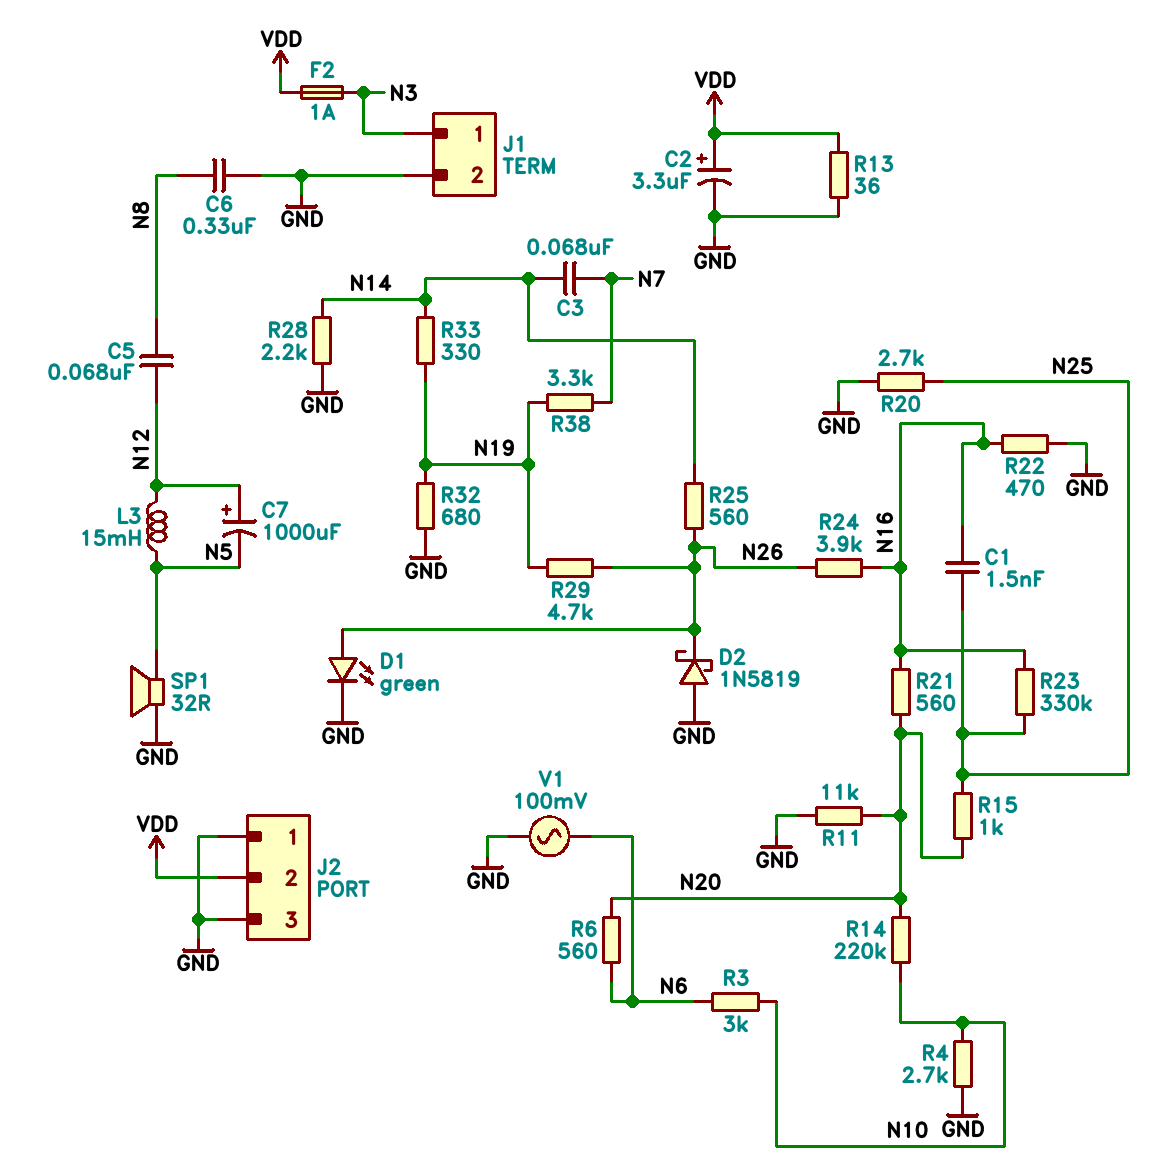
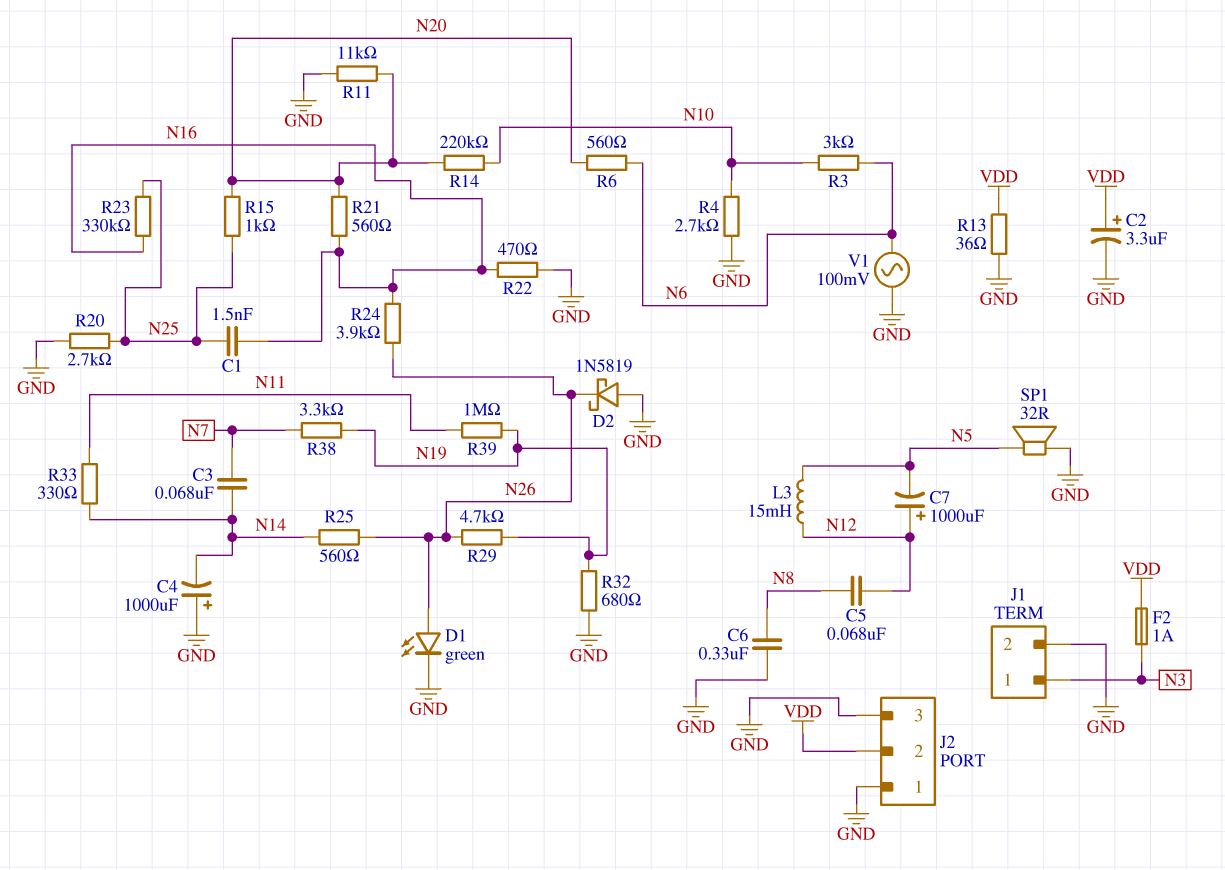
C4: none -> 1000uF (plus GND, minus N14)
R28: 2.2k (GND, N14) -> none
R33: 330 (N14, N19) -> 330 (N11, N14)
R39: none -> 1M (N11, N19)

